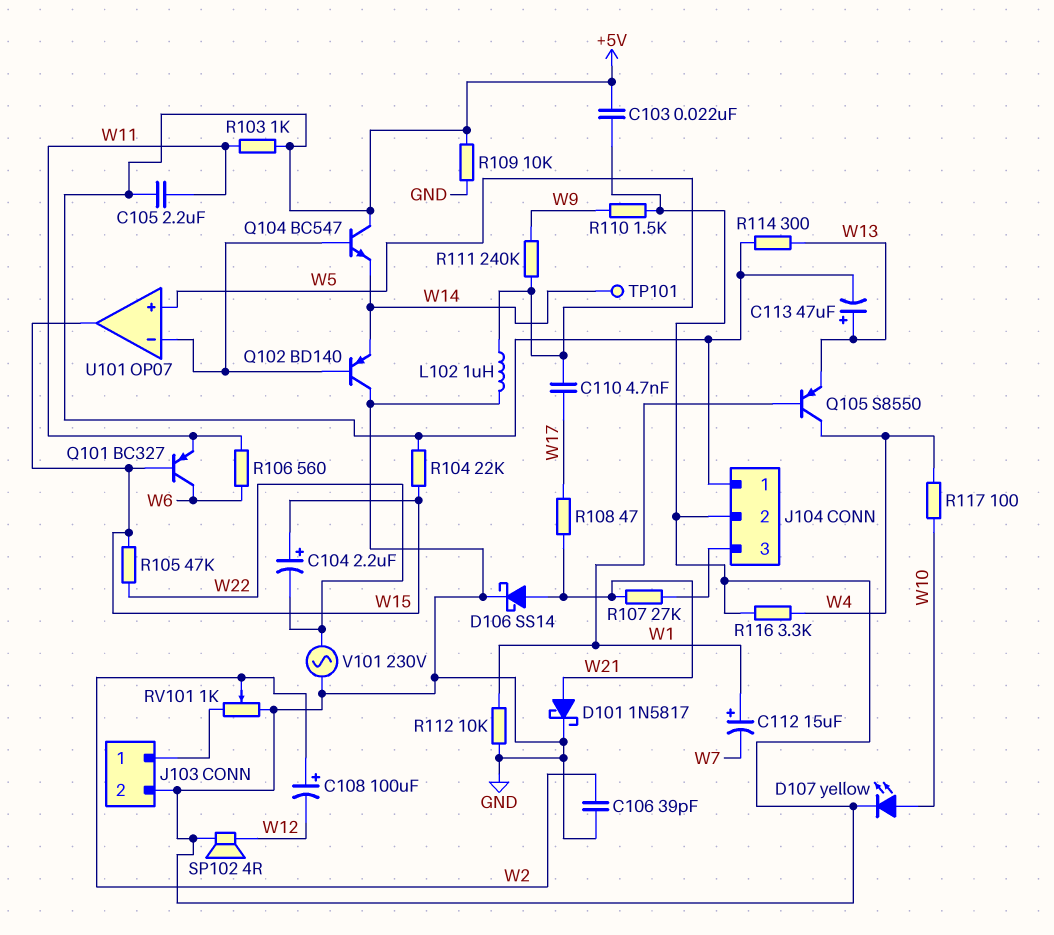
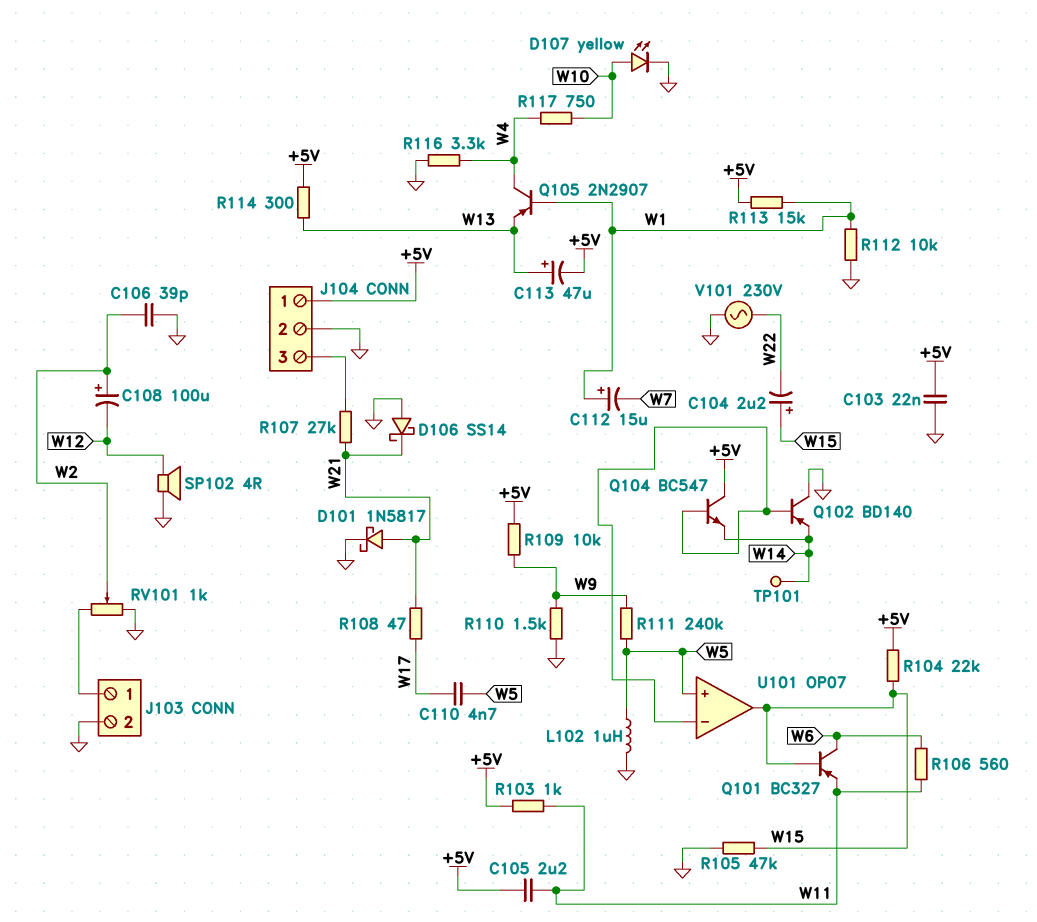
D106: schottky SS14 (A W21, K GND) -> schottky SS14 (A GND, K W21)
Q105: PNP S8550 (B W1, C W4, E W13) -> PNP 2N2907 (B W1, C W4, E W13)
R105: 47k (W15, W22) -> 47k (GND, W15)
R109: 10k (+5V, GND) -> 10k (+5V, W9)
R113: none -> 15k (+5V, W1)
R117: 100 (W4, W10) -> 750 (W4, W10)

